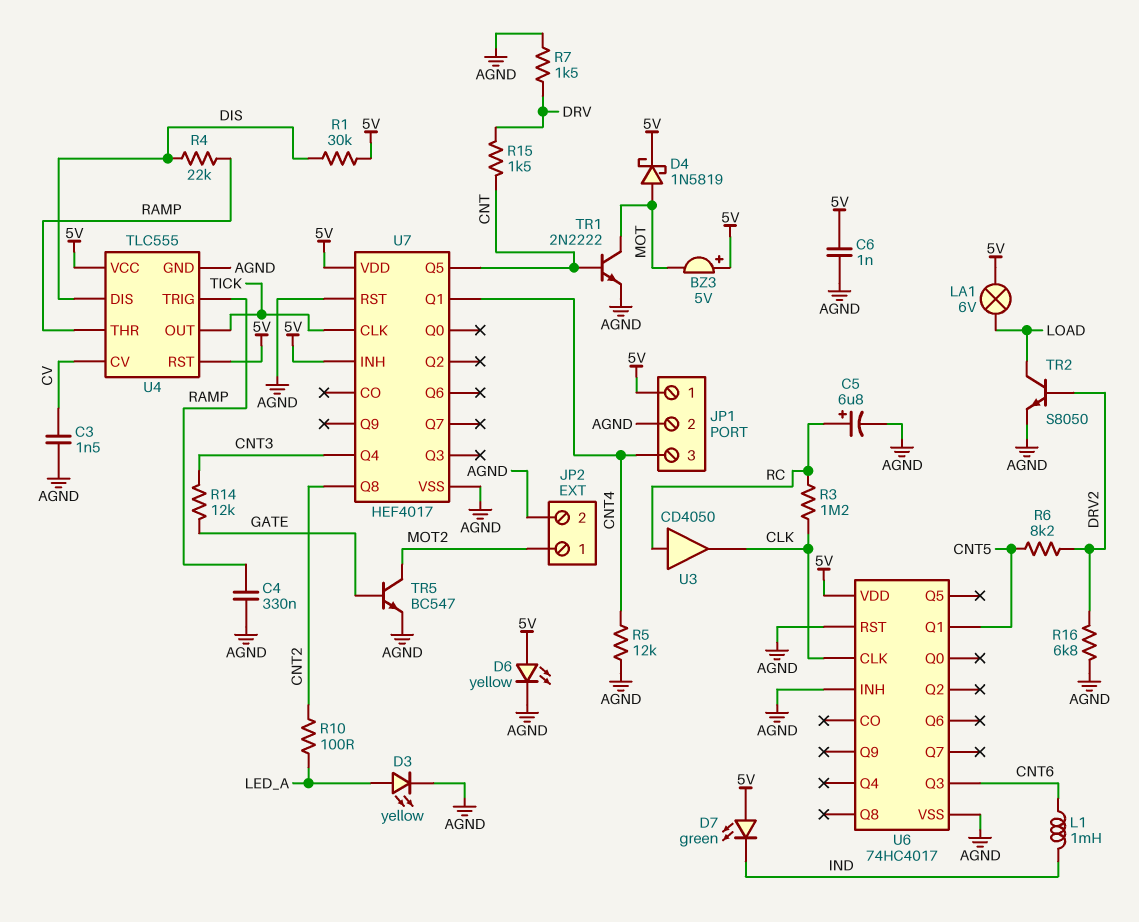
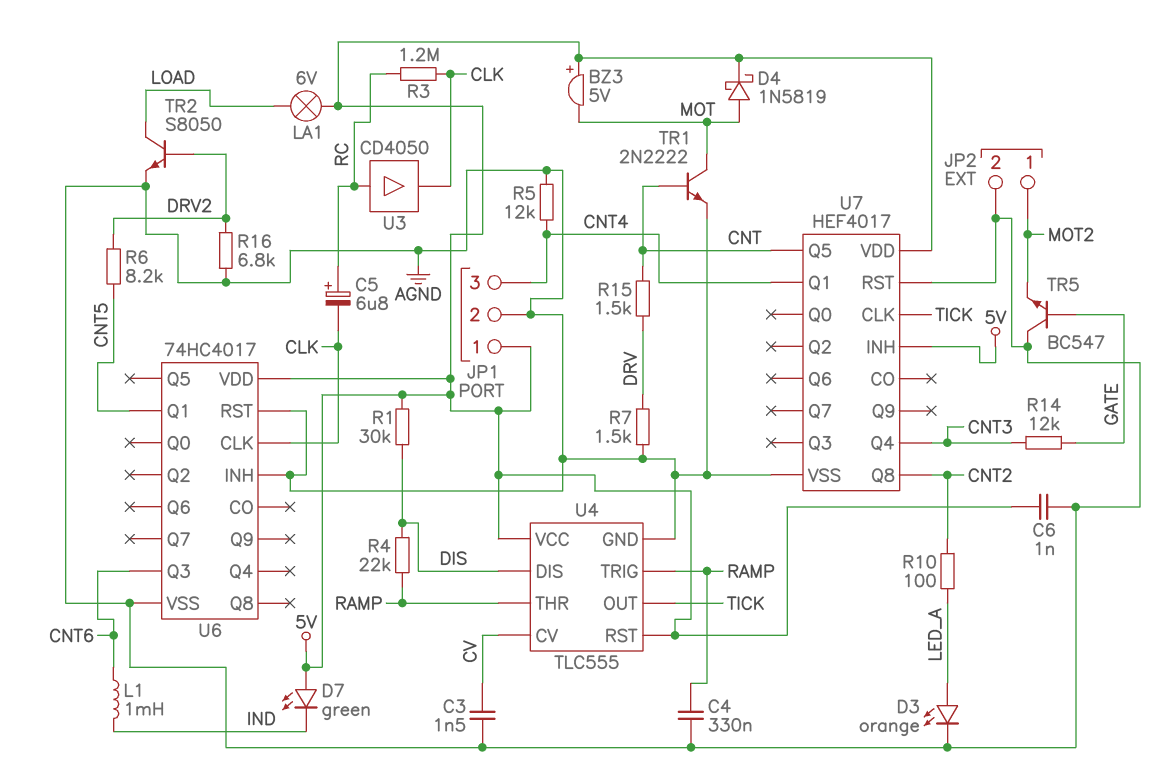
C5: 6.8uF (plus RC, minus AGND) -> 6.8uF (plus RC, minus CLK)
D3: LED yellow (A LED_A, K AGND) -> LED orange (A LED_A, K AGND)
D6: LED yellow (A 5V, K AGND) -> none
TR5: NPN BC547 (B GATE, C MOT2, E AGND) -> NPN BC547 (B GATE, C AGND, E MOT2)

